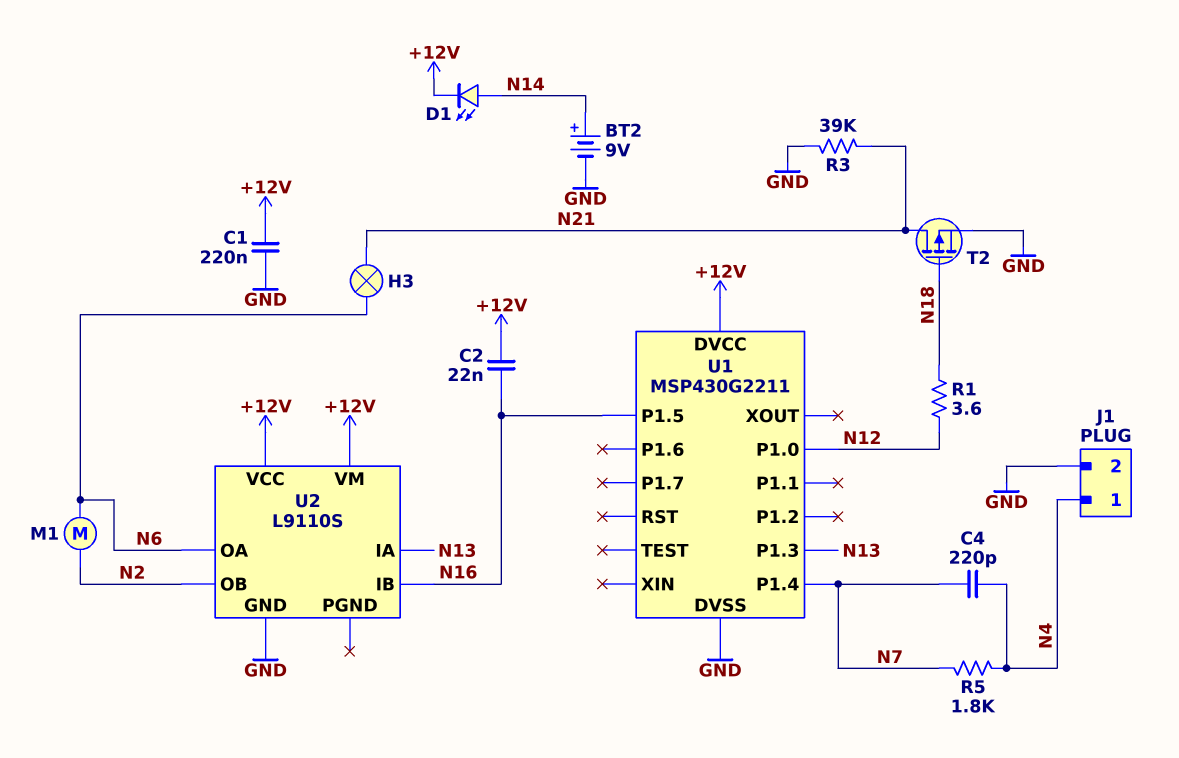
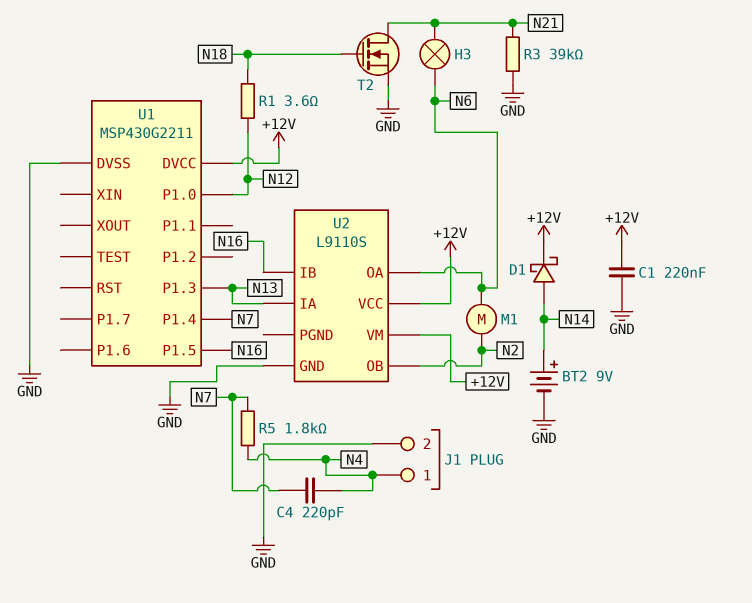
C2: 22nF (+12V, N16) -> none
D1: LED (A N14, K +12V) -> schottky (A N14, K +12V)
T2: PMOS (G N18, D N21, S GND) -> NMOS (G N18, D N21, S GND)

